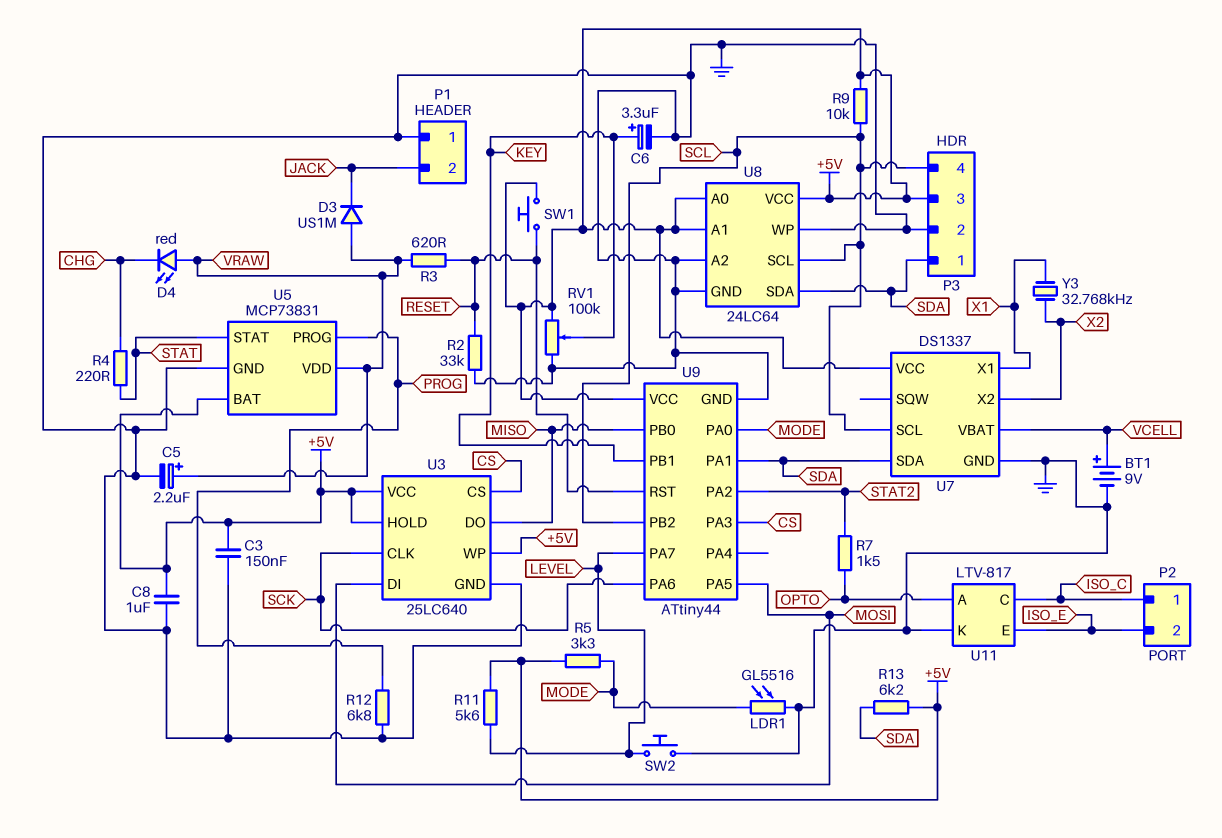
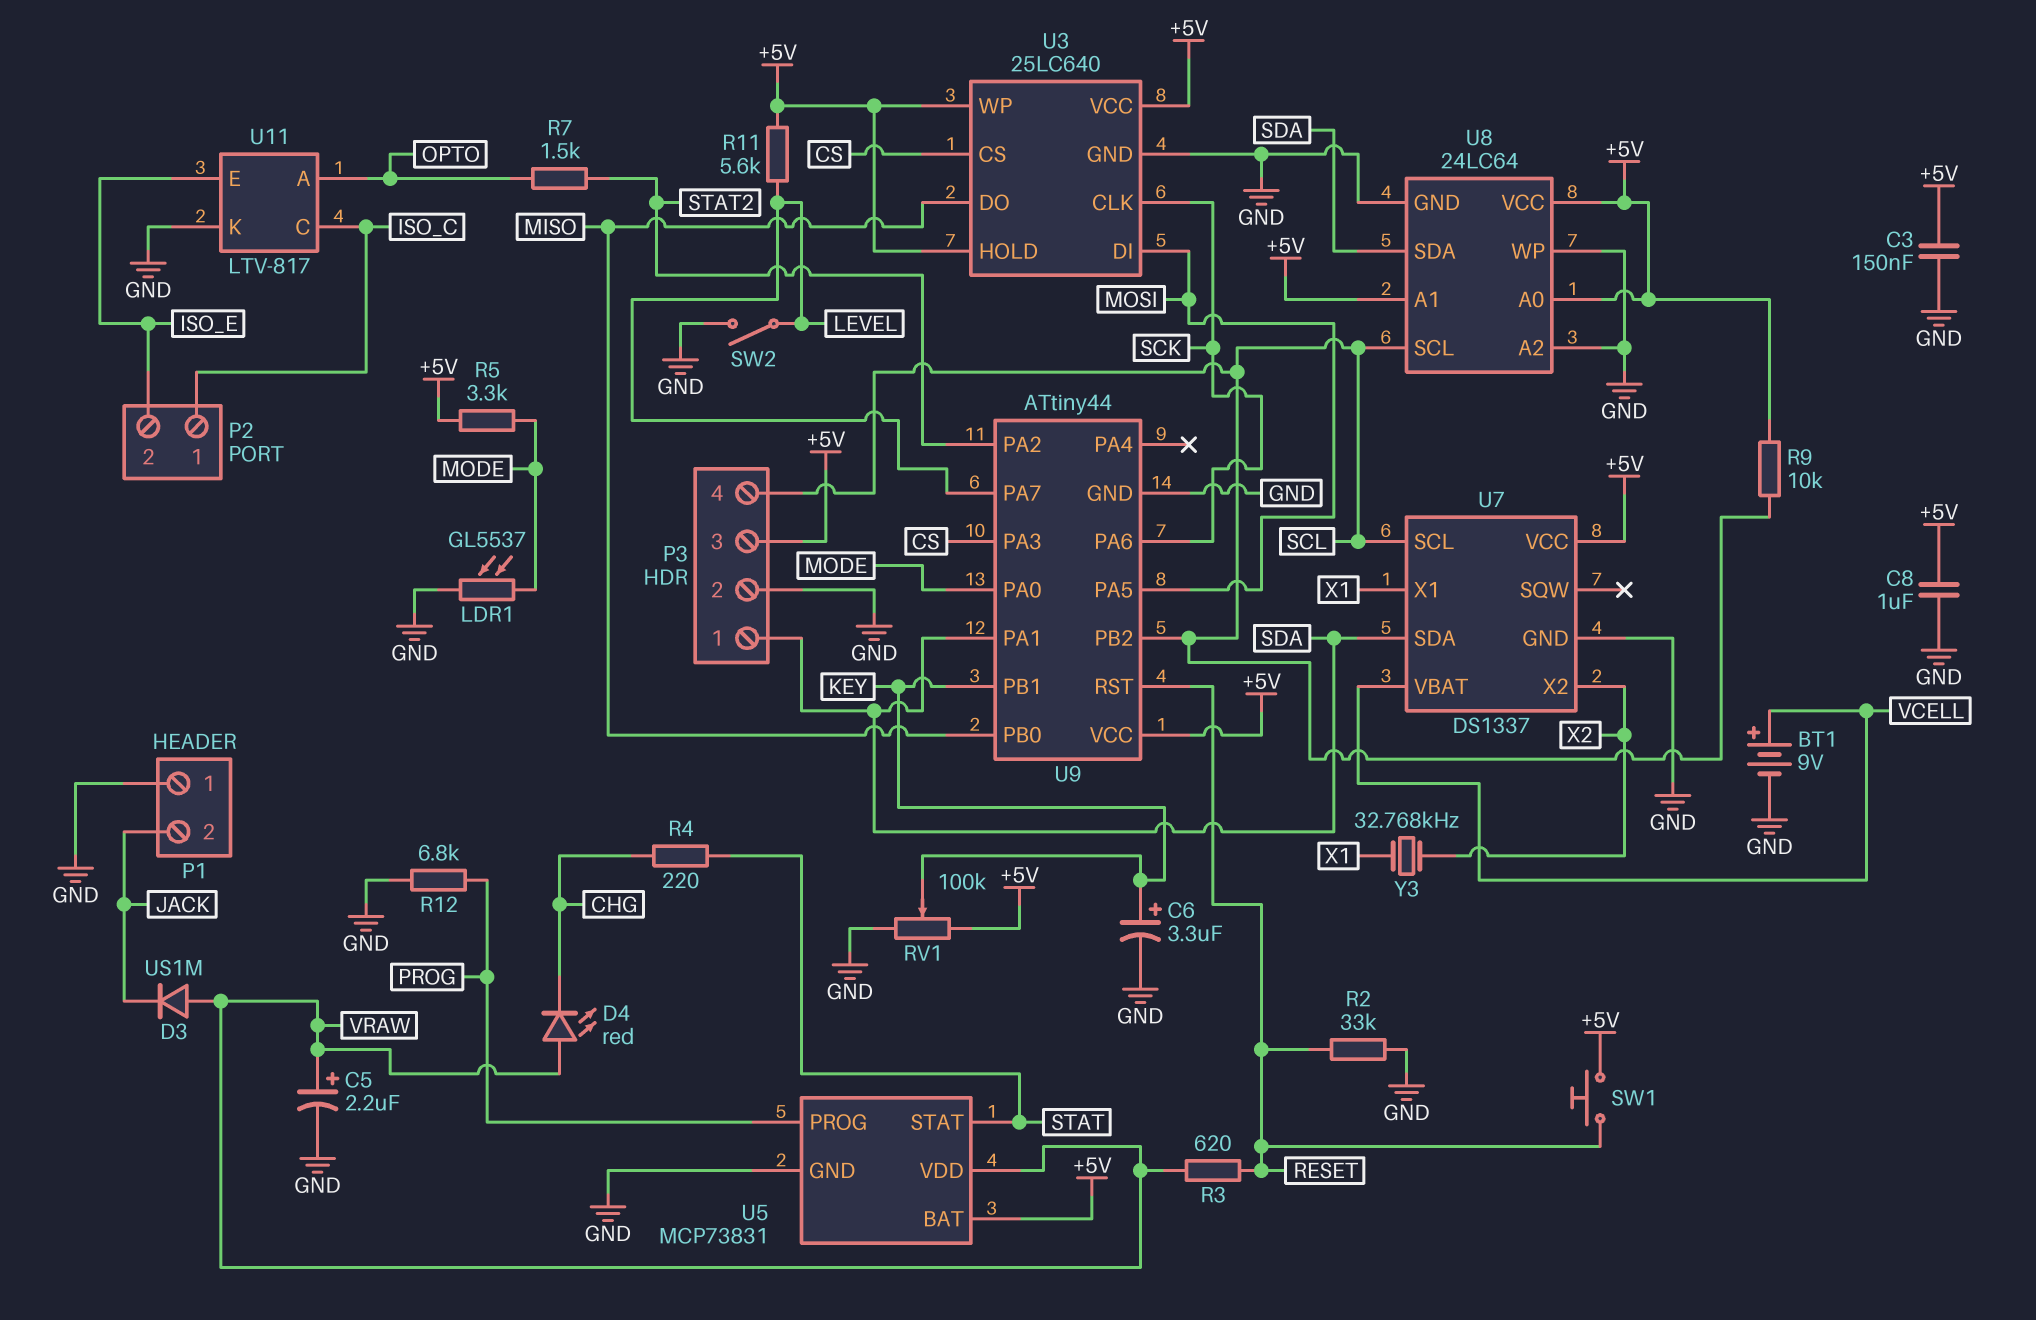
LDR1: GL5516 (GND, MODE) -> GL5537 (GND, MODE)
R13: 6.2k (+5V, SDA) -> none
SW2: button (GND, LEVEL) -> switch (GND, LEVEL)

